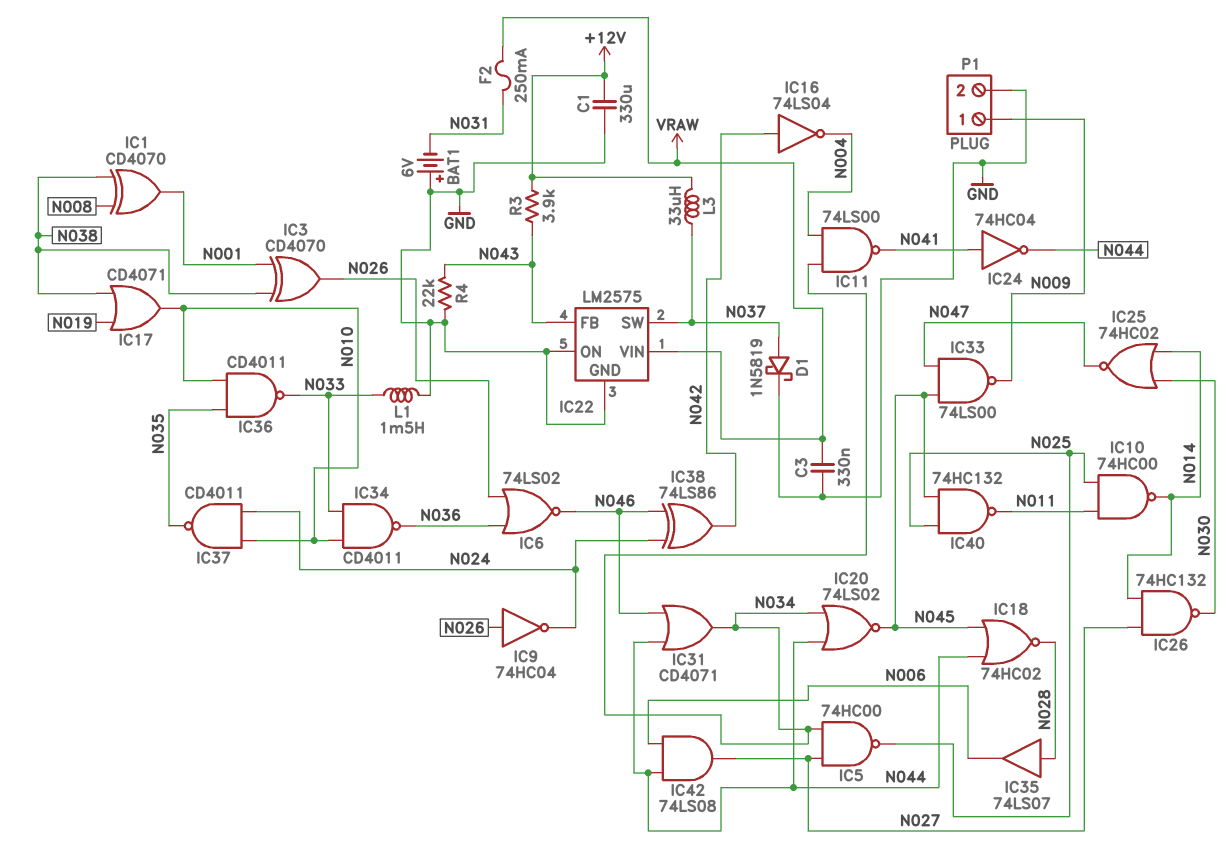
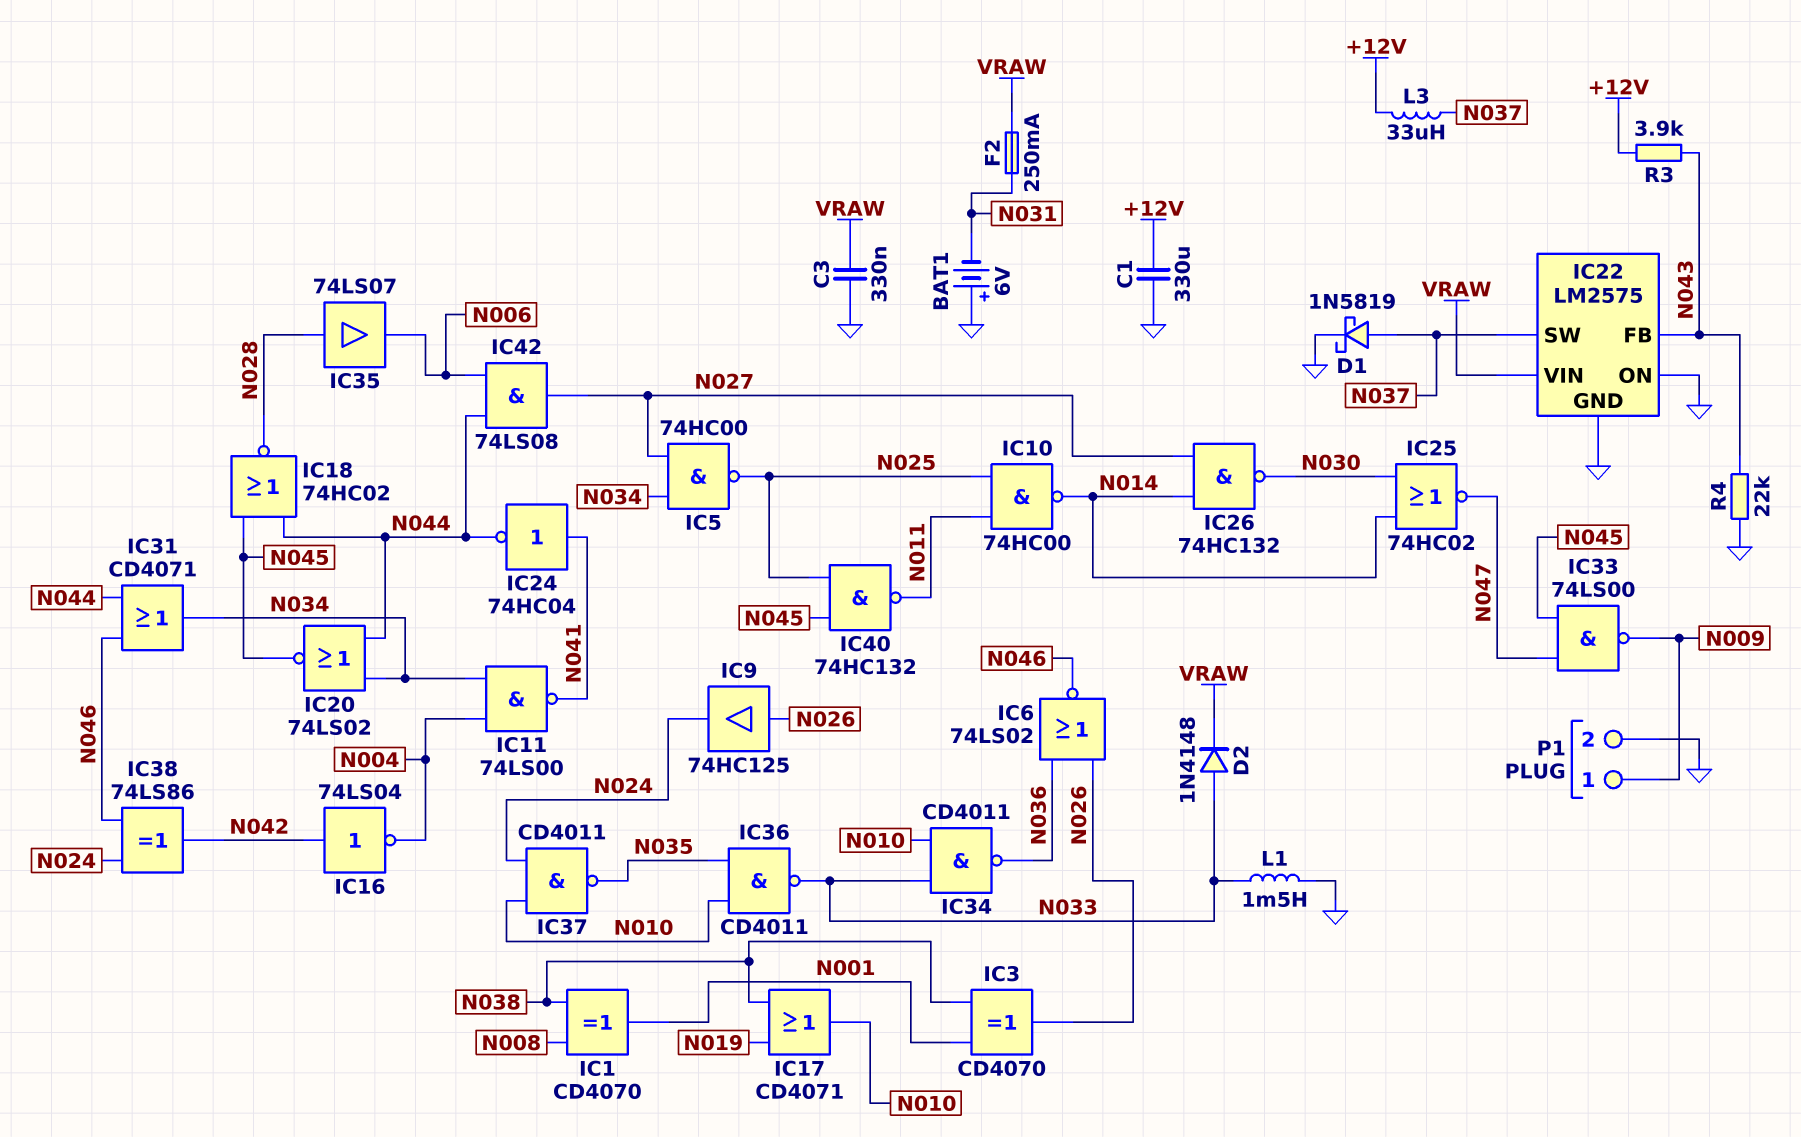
D2: none -> diode 1N4148 (A N033, K VRAW)
IC9: NOT 74HC04 (in N026, out N024) -> buffer 74HC125 (in N026, out N024)

